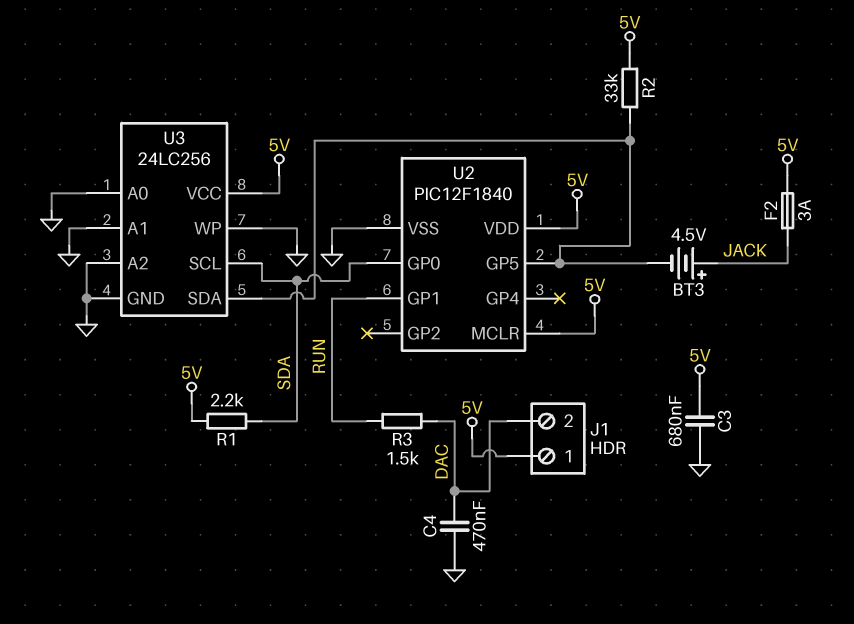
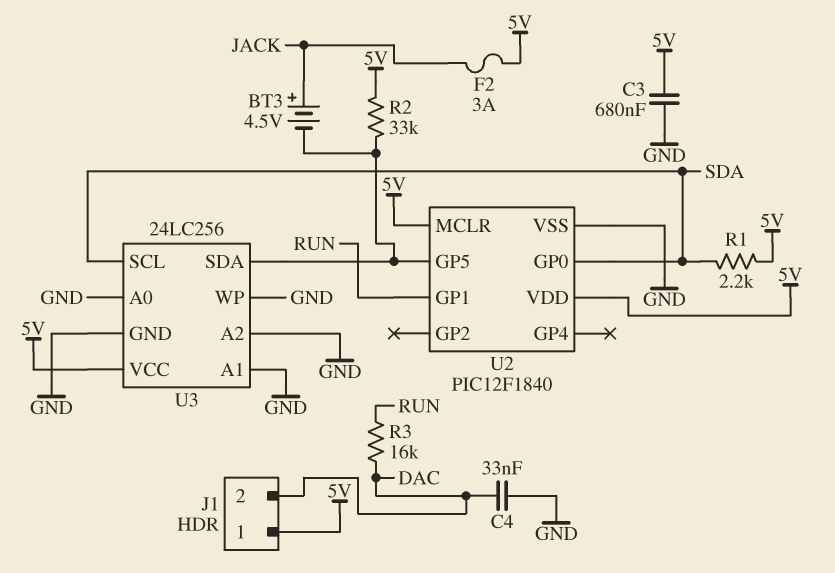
C4: 470nF (DAC, GND) -> 33nF (DAC, GND)
R3: 1.5k (DAC, RUN) -> 16k (DAC, RUN)

